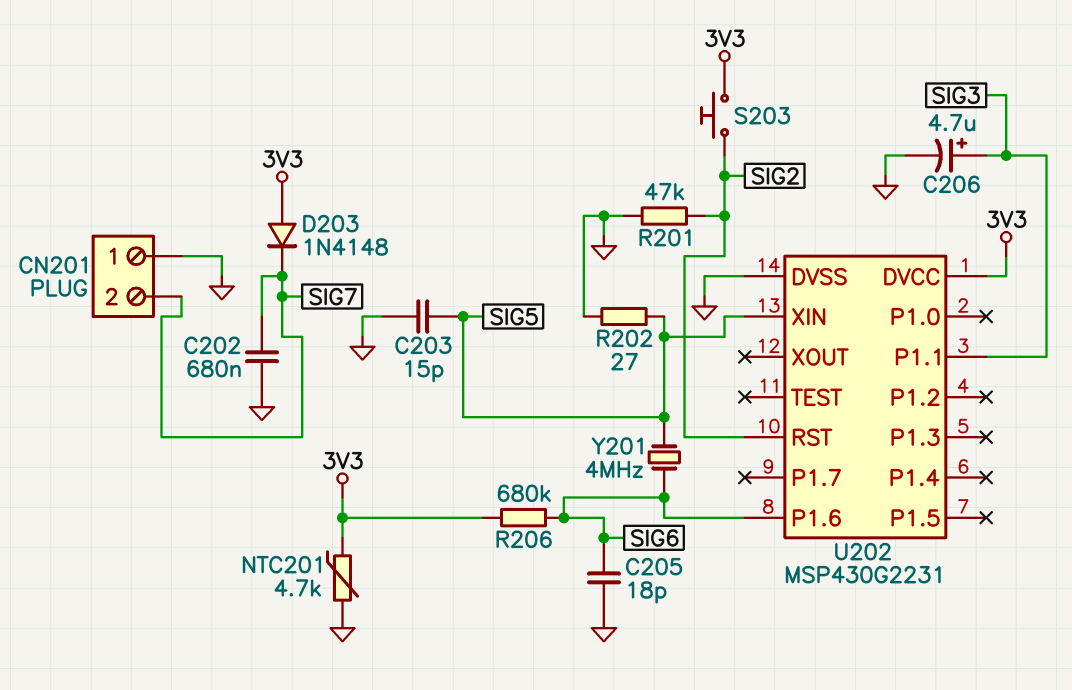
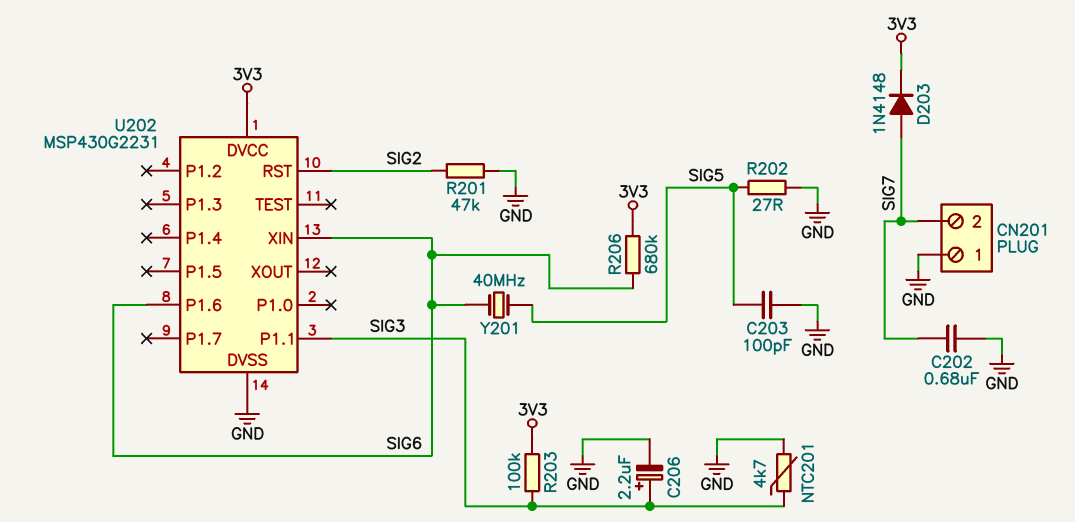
C203: 15pF (GND, SIG5) -> 100pF (GND, SIG5)
C205: 18pF (GND, SIG6) -> none
C206: 4.7uF (plus SIG3, minus GND) -> 2.2uF (plus SIG3, minus GND)
D203: diode 1N4148 (A 3V3, K SIG7) -> diode 1N4148 (A SIG7, K 3V3)
NTC201: 4.7k (3V3, GND) -> 4.7k (GND, SIG3)
R203: none -> 100k (3V3, SIG3)
S203: button (3V3, SIG2) -> none
U202 pin XIN: SIG5 -> SIG6
Y201: 4MHz (SIG5, SIG6) -> 40MHz (SIG5, SIG6)

